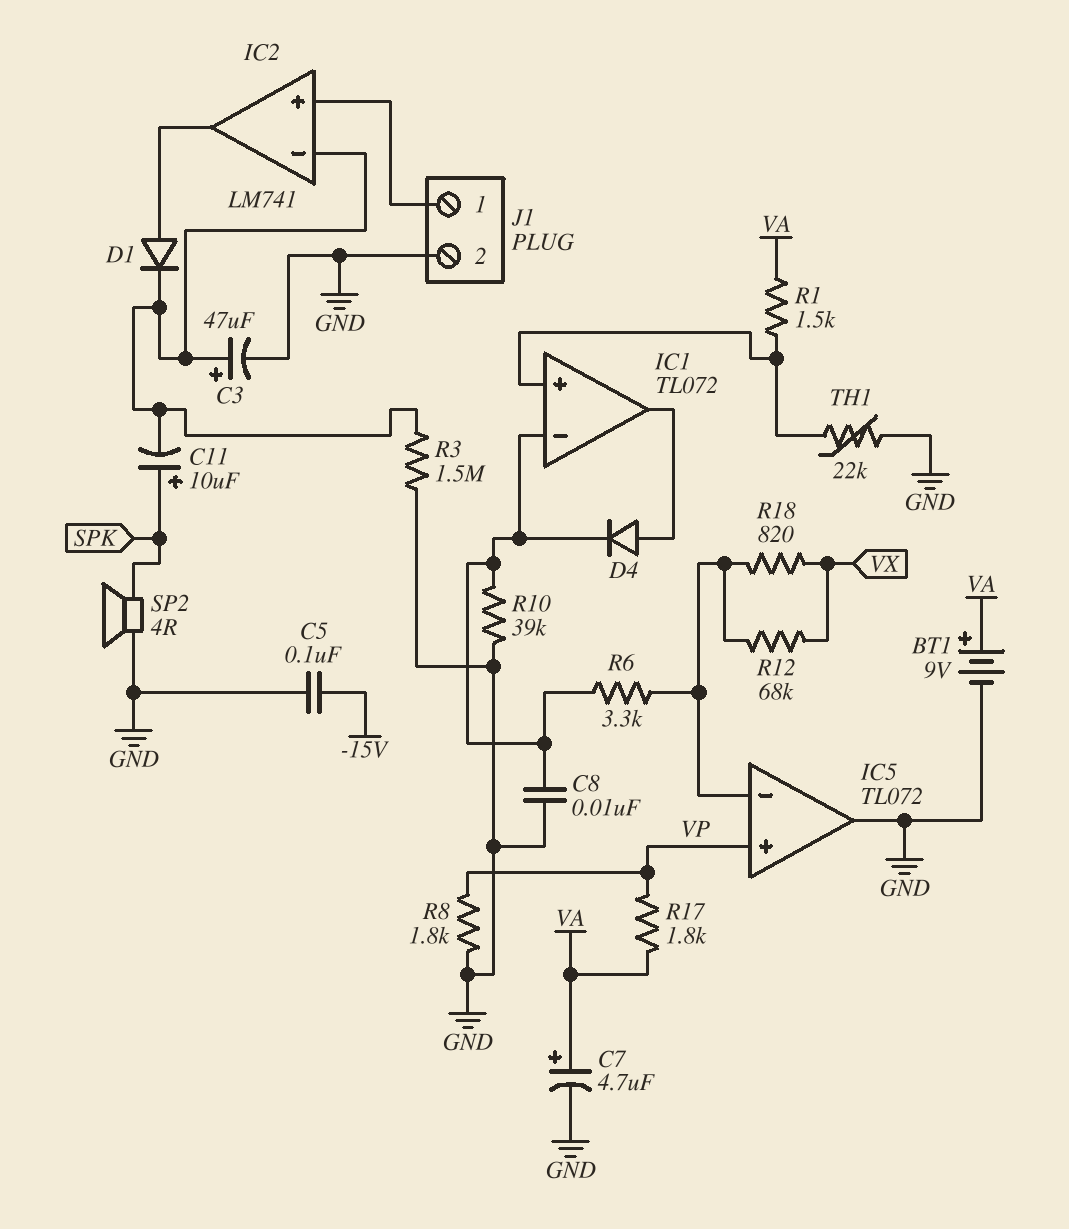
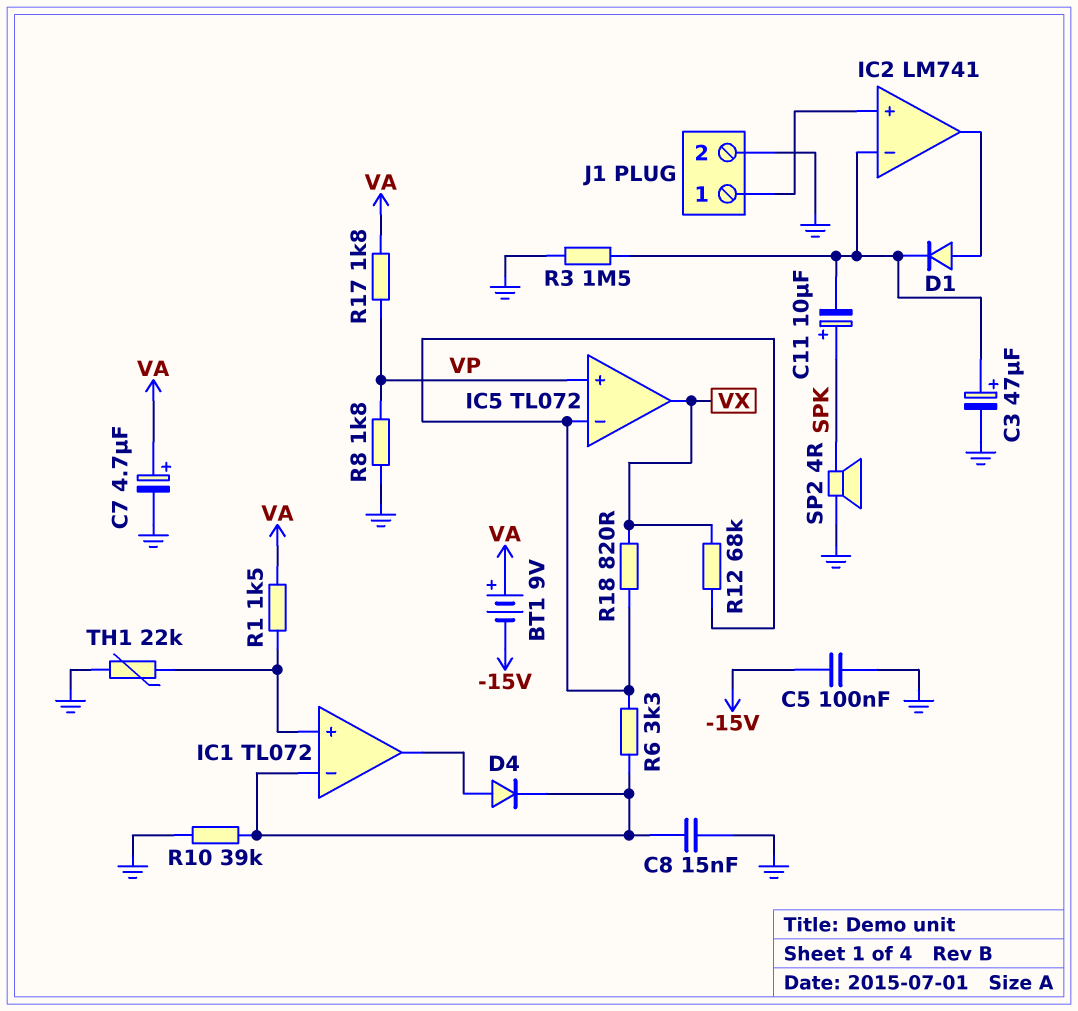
BT1: 9V (plus VA, minus GND) -> 9V (plus VA, minus -15V)
C8: 10nF (GND, IC1/in-) -> 15nF (GND, IC1/in-)
IC5 pin out: GND -> VX

